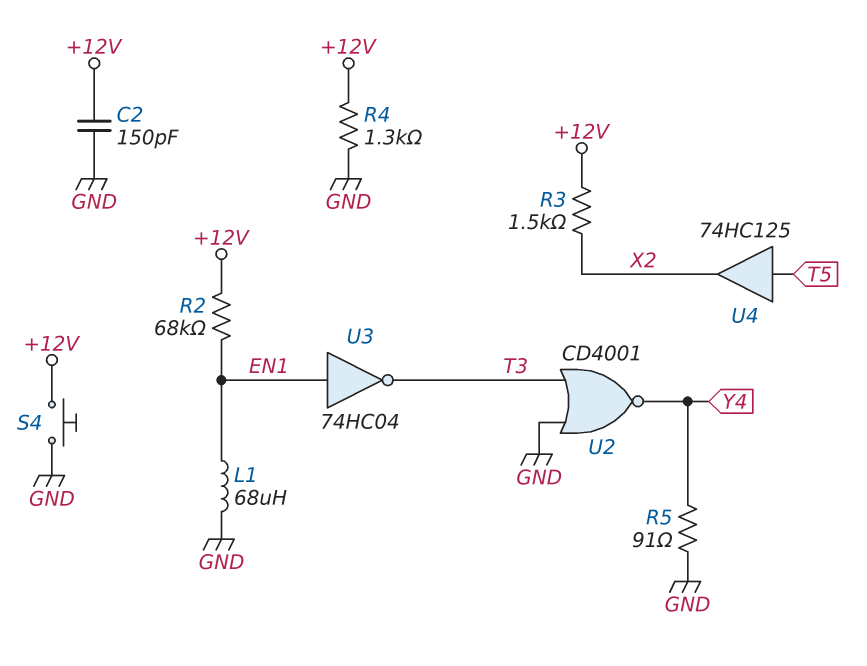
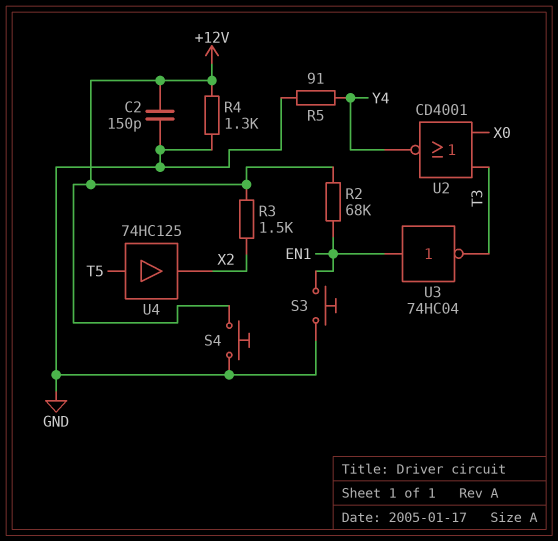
L1: 68uH (EN1, GND) -> none
S3: none -> button (EN1, GND)
U2: NOR CD4001 (in GND, in T3, out Y4) -> NOR CD4001 (in T3, in X0, out Y4)

